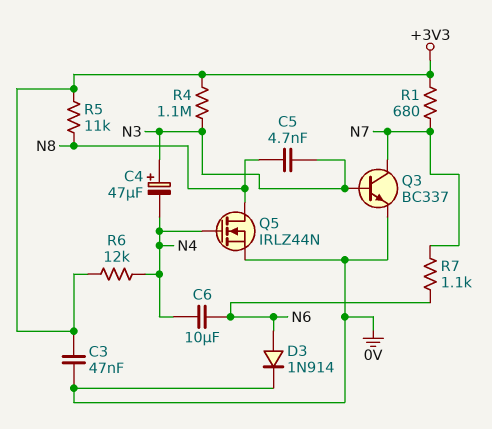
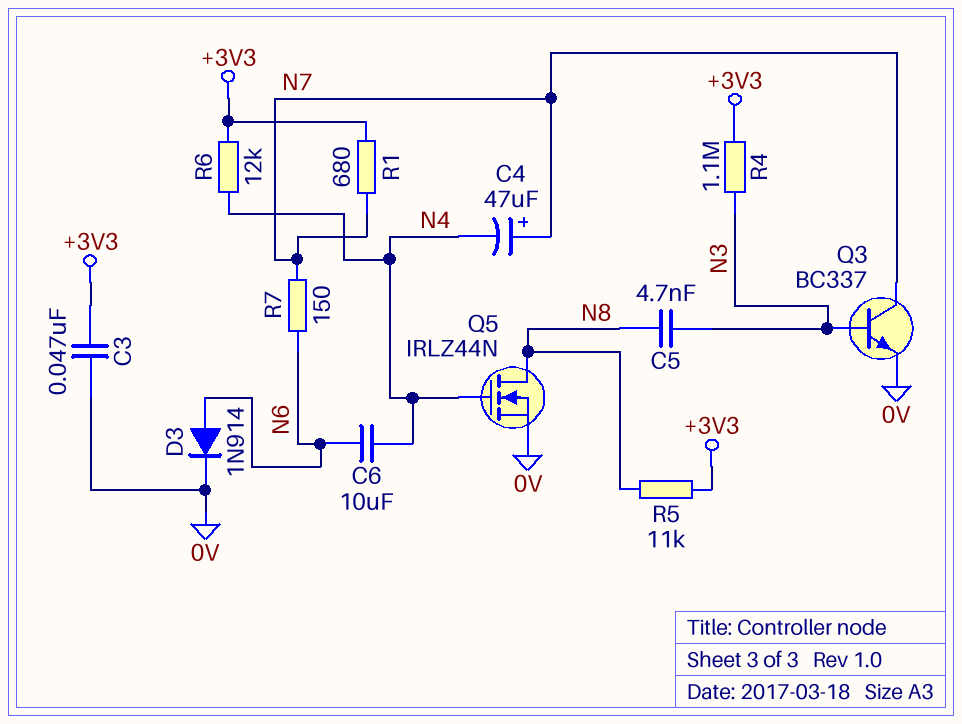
C4: 47uF (plus N3, minus N4) -> 47uF (plus N7, minus N4)
R7: 1.1k (N6, N7) -> 150 (N6, N7)

